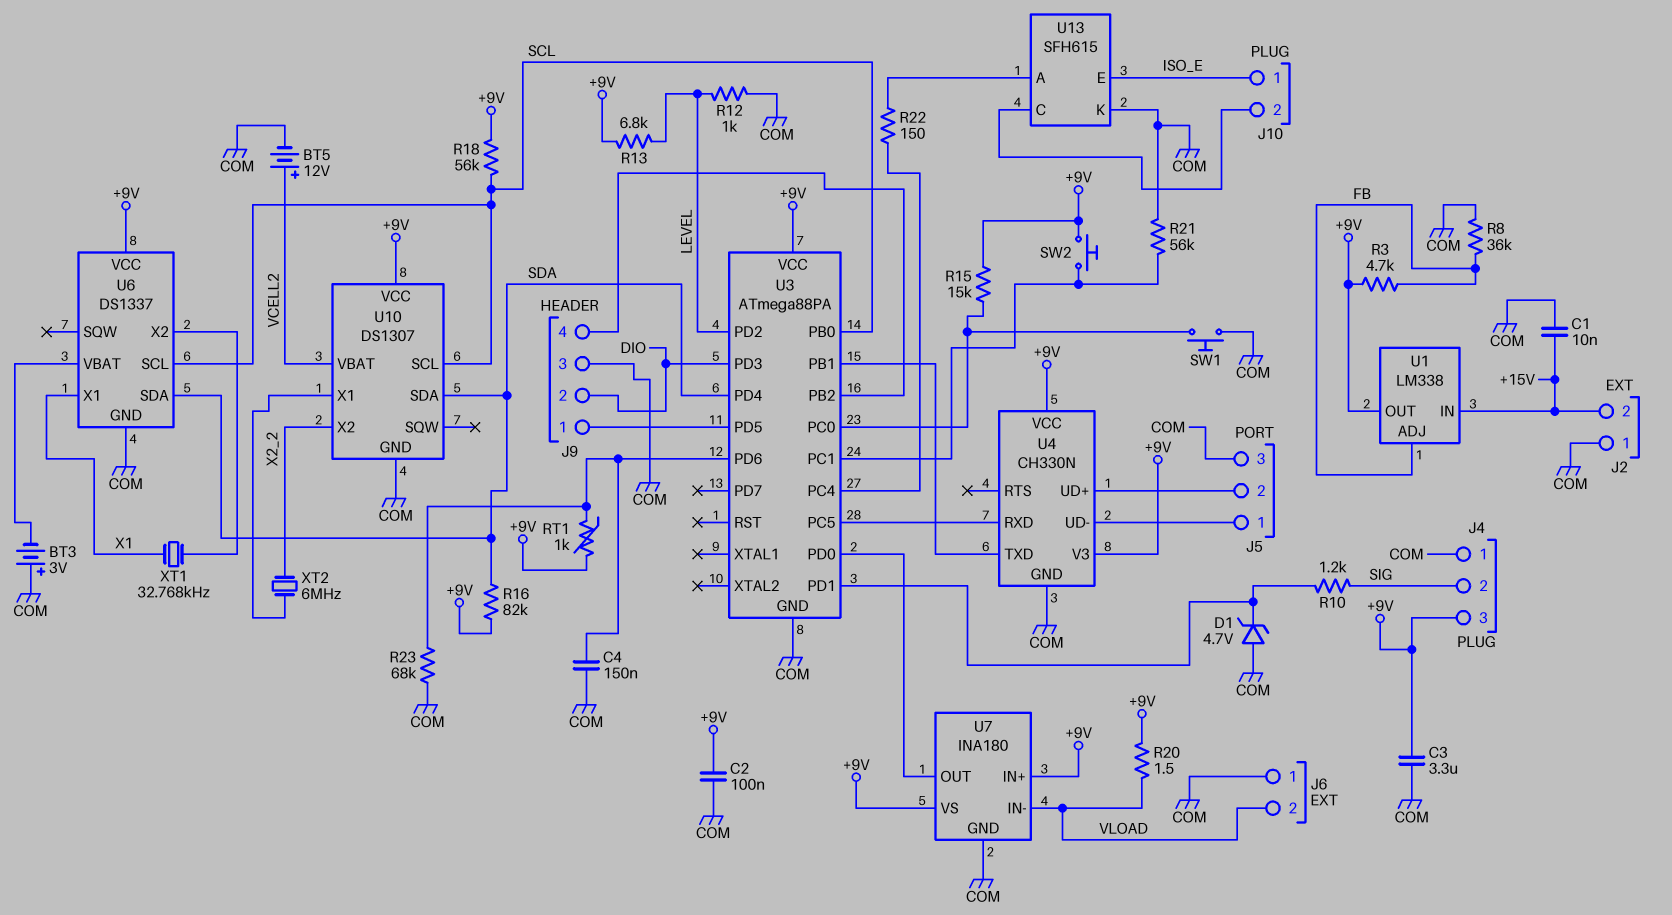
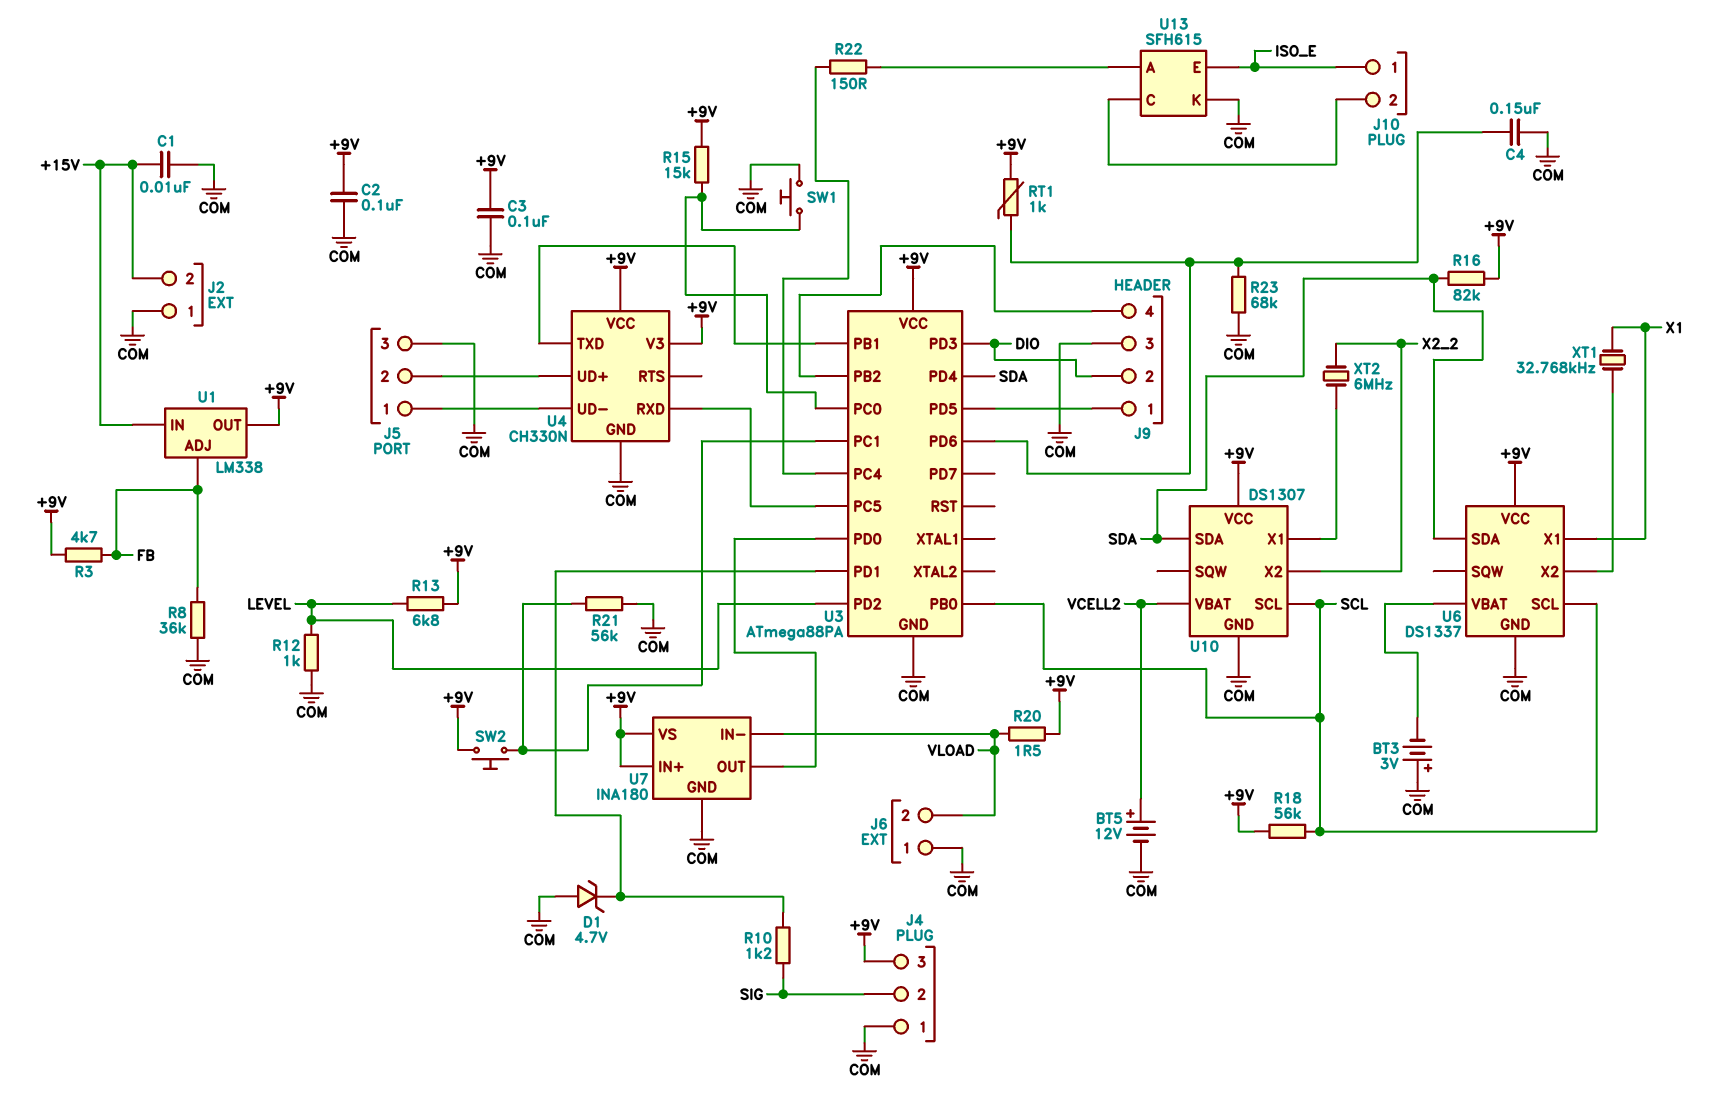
C3: 3.3uF (+9V, COM) -> 100nF (+9V, COM)

